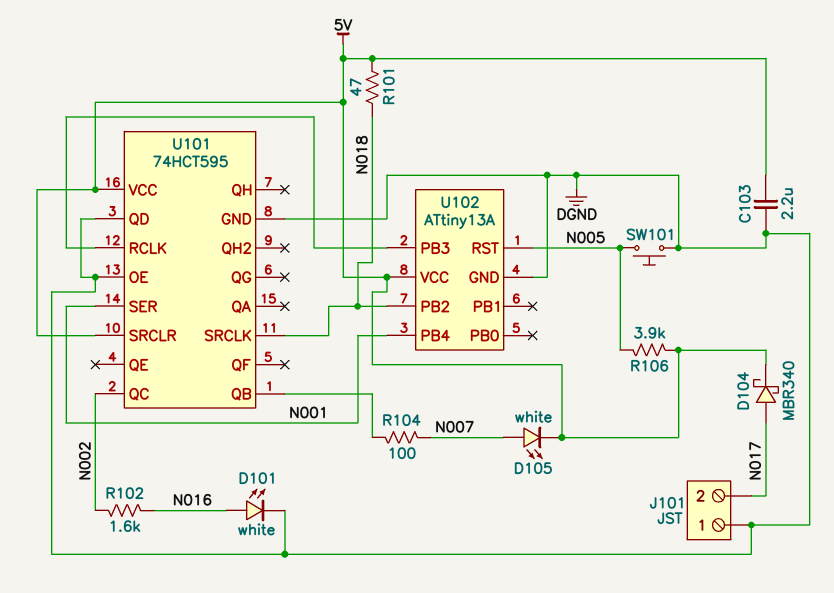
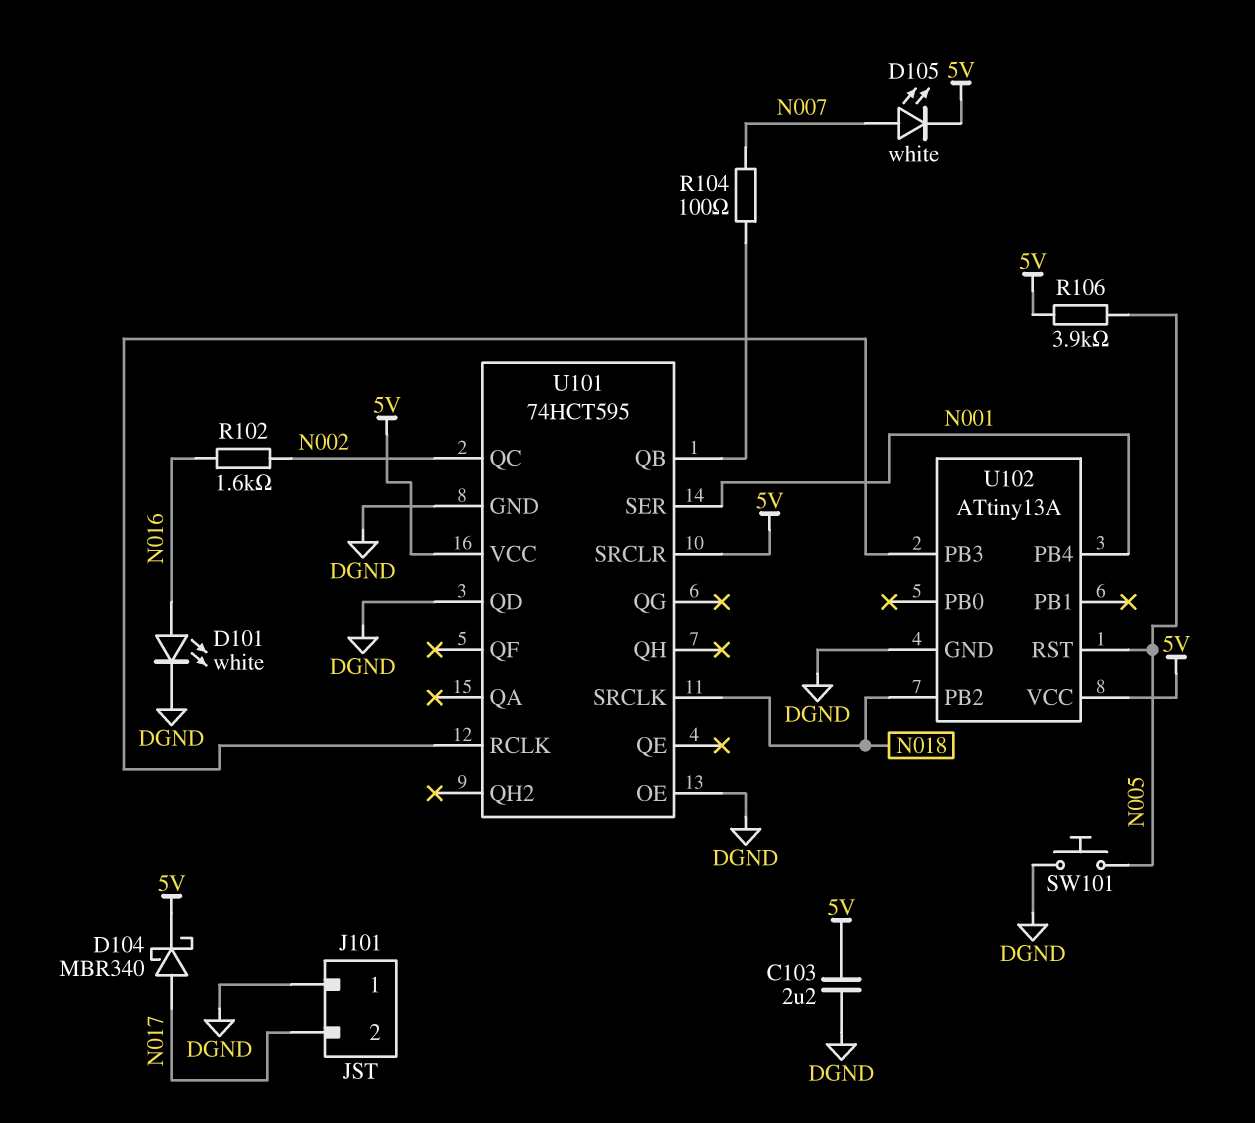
R101: 47 (5V, N018) -> none

